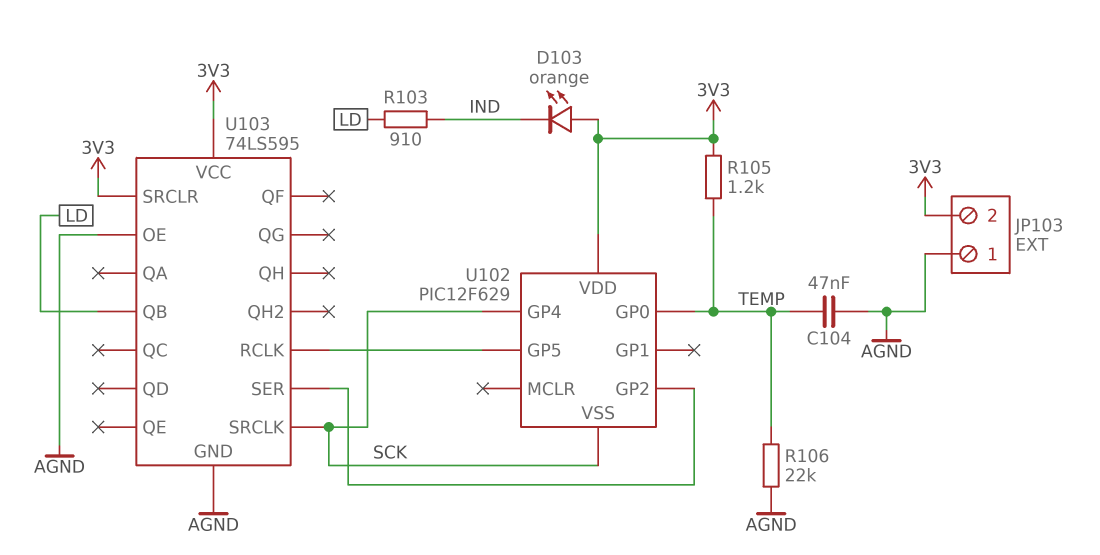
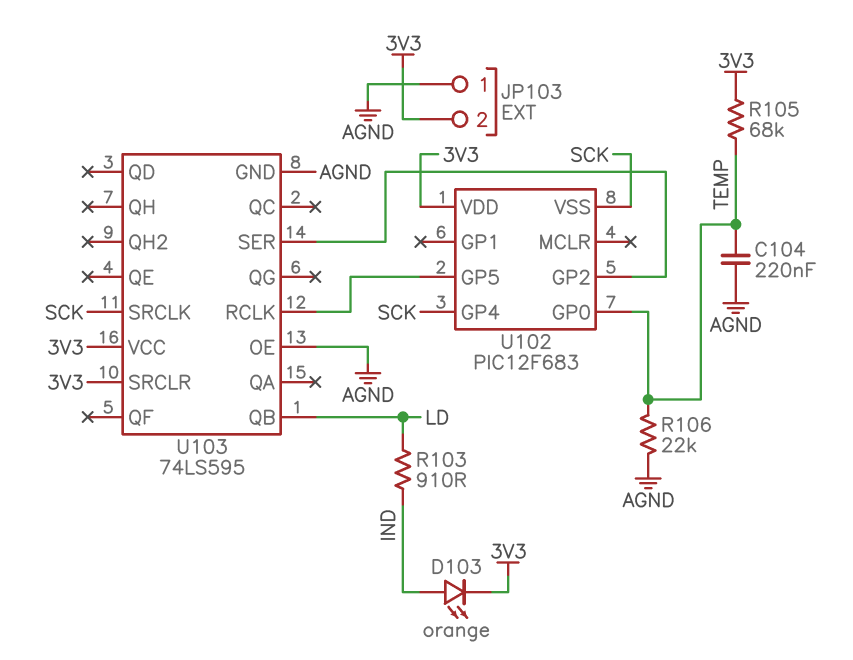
C104: 47nF (AGND, TEMP) -> 220nF (AGND, TEMP)
D103: LED orange (A 3V3, K IND) -> LED orange (A IND, K 3V3)
R105: 1.2k (3V3, TEMP) -> 68k (3V3, TEMP)
U102: PIC12F629 -> PIC12F683

